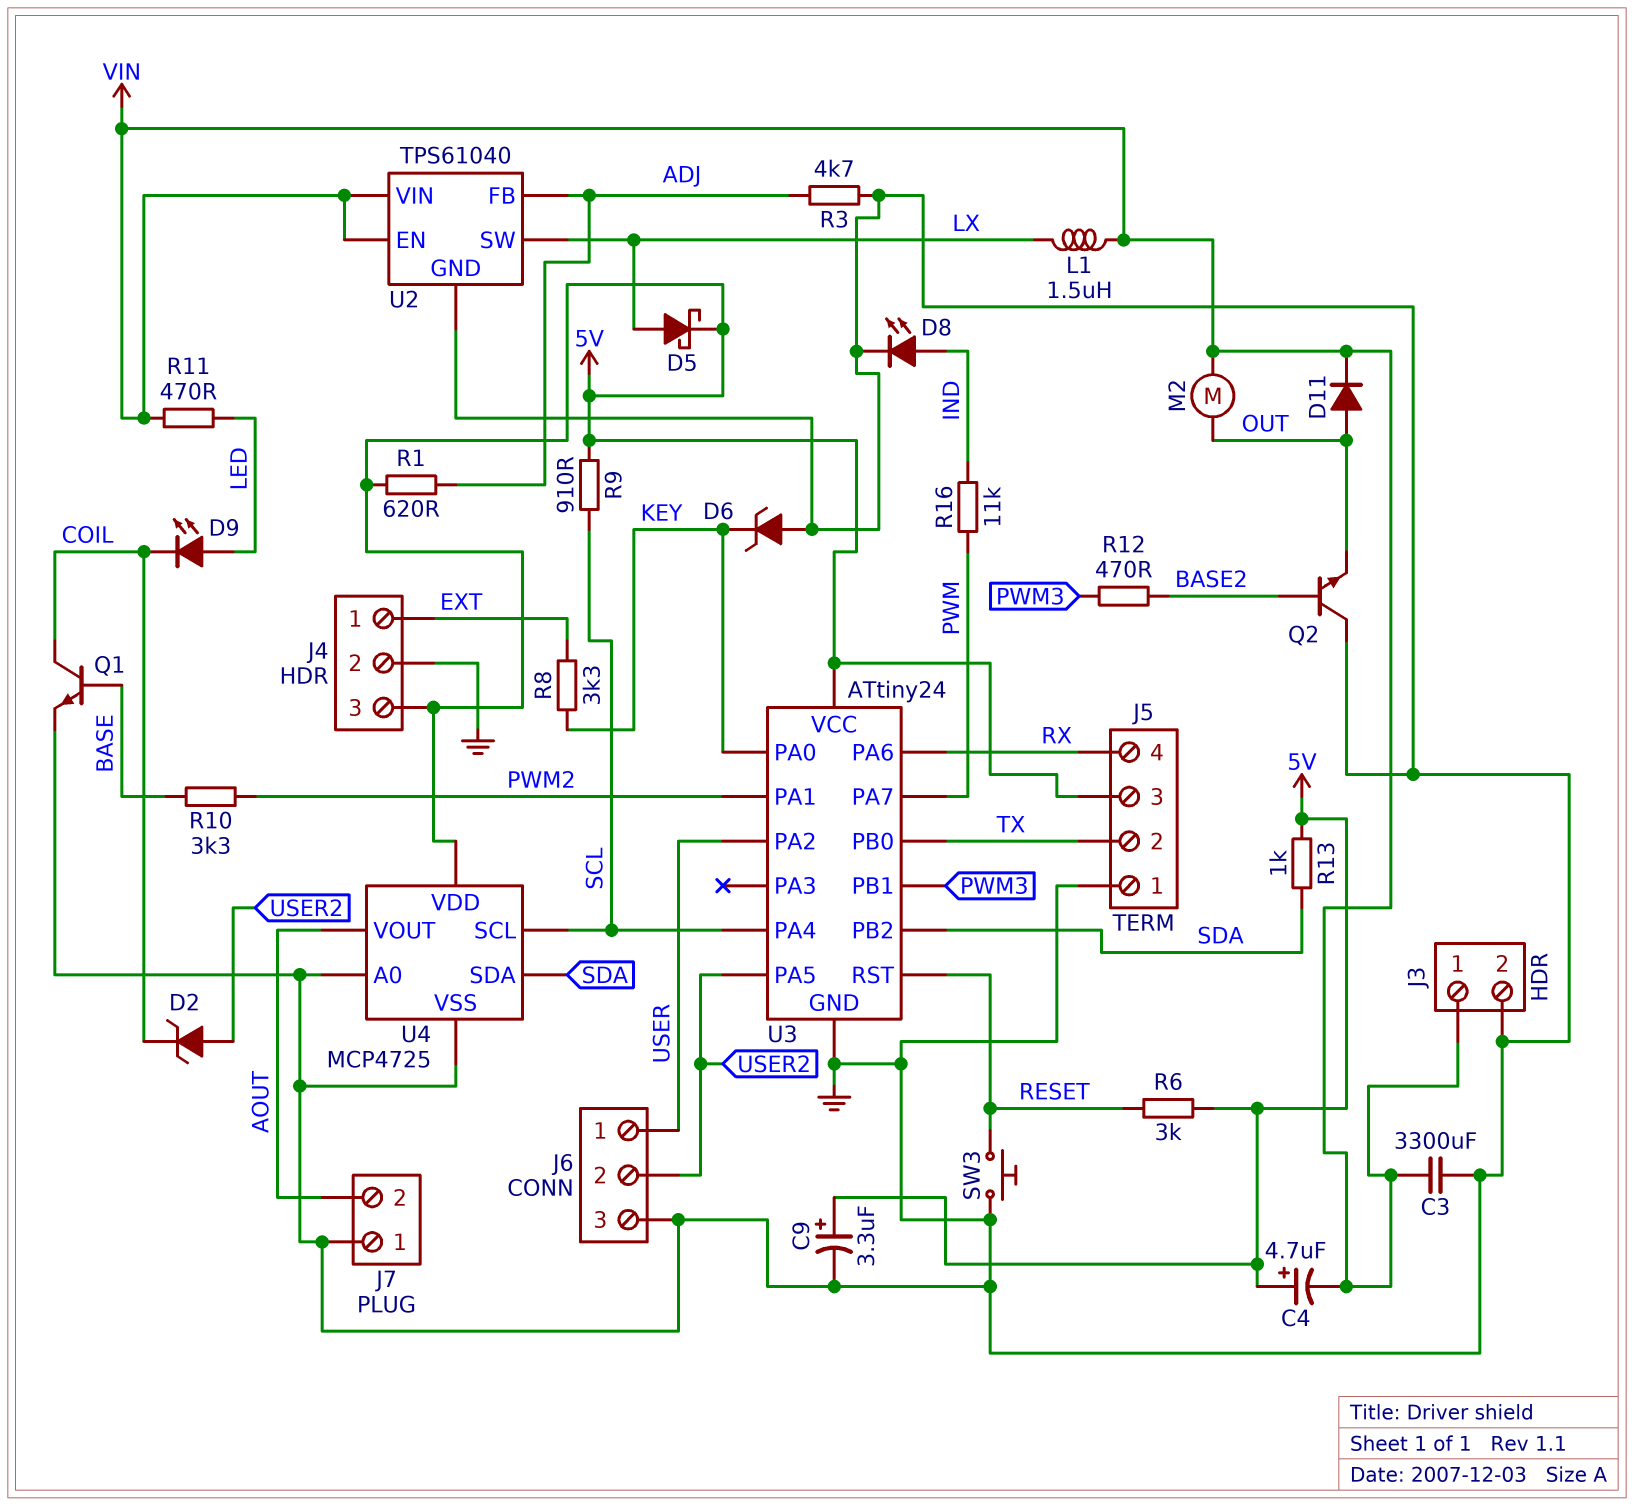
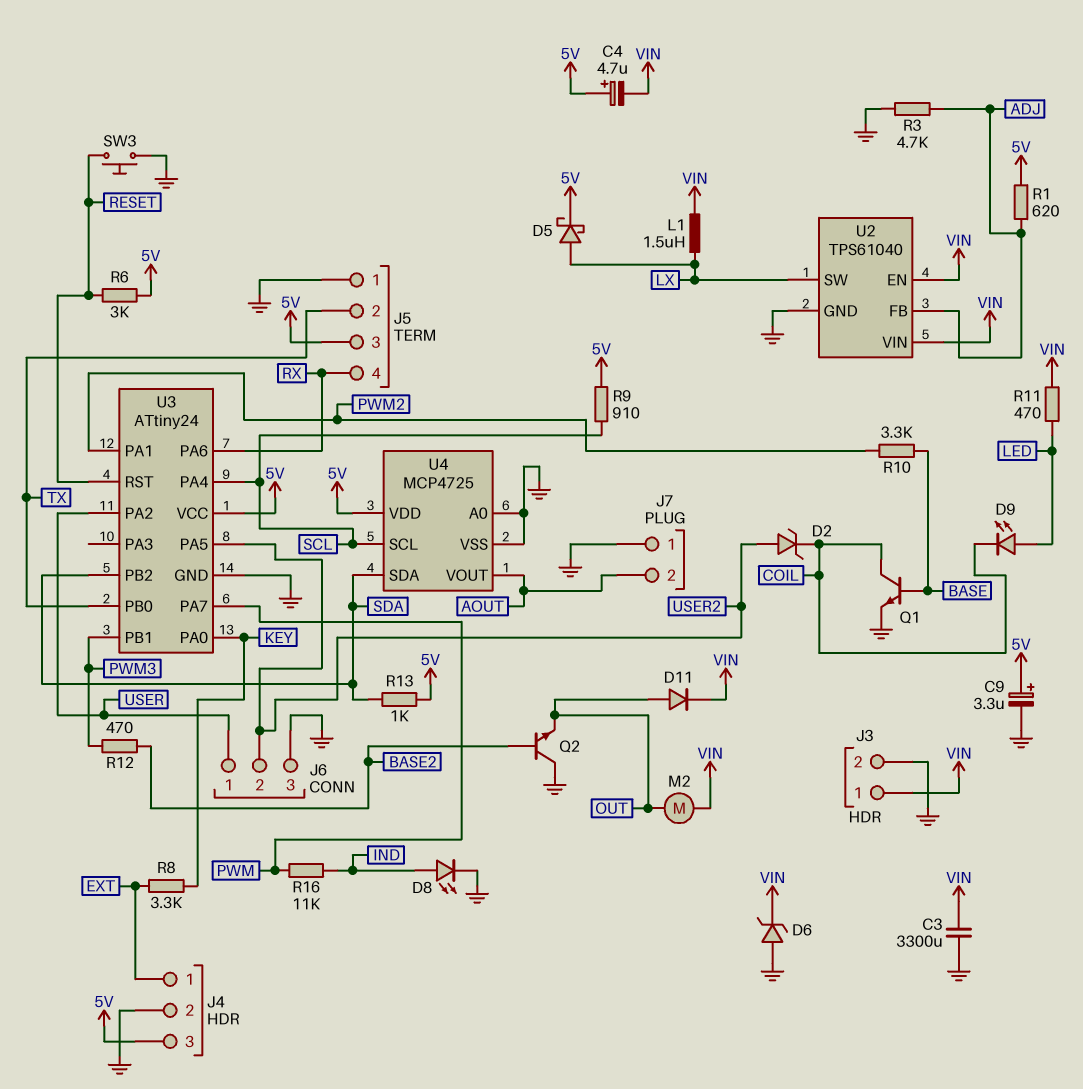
D6: zener (A GND, K KEY) -> zener (A GND, K VIN)

